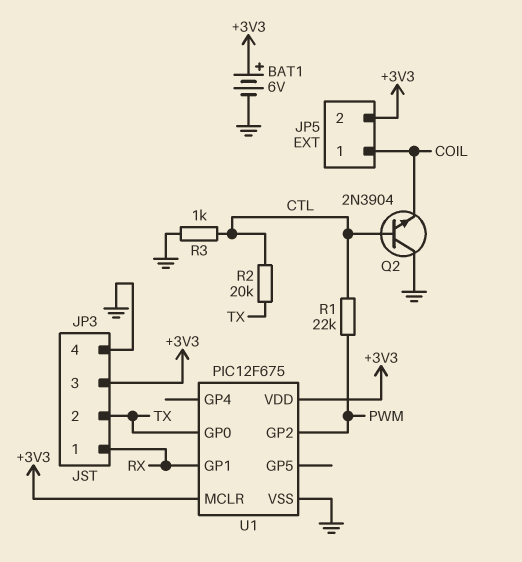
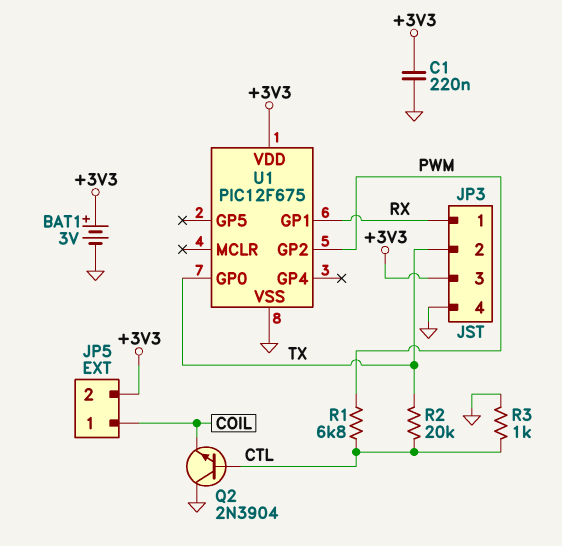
BAT1: 6V (plus +3V3, minus GND) -> 3V (plus +3V3, minus GND)
C1: none -> 220nF (+3V3, GND)
R1: 22k (CTL, PWM) -> 6.8k (CTL, PWM)
U1 pin MCLR: +3V3 -> none

